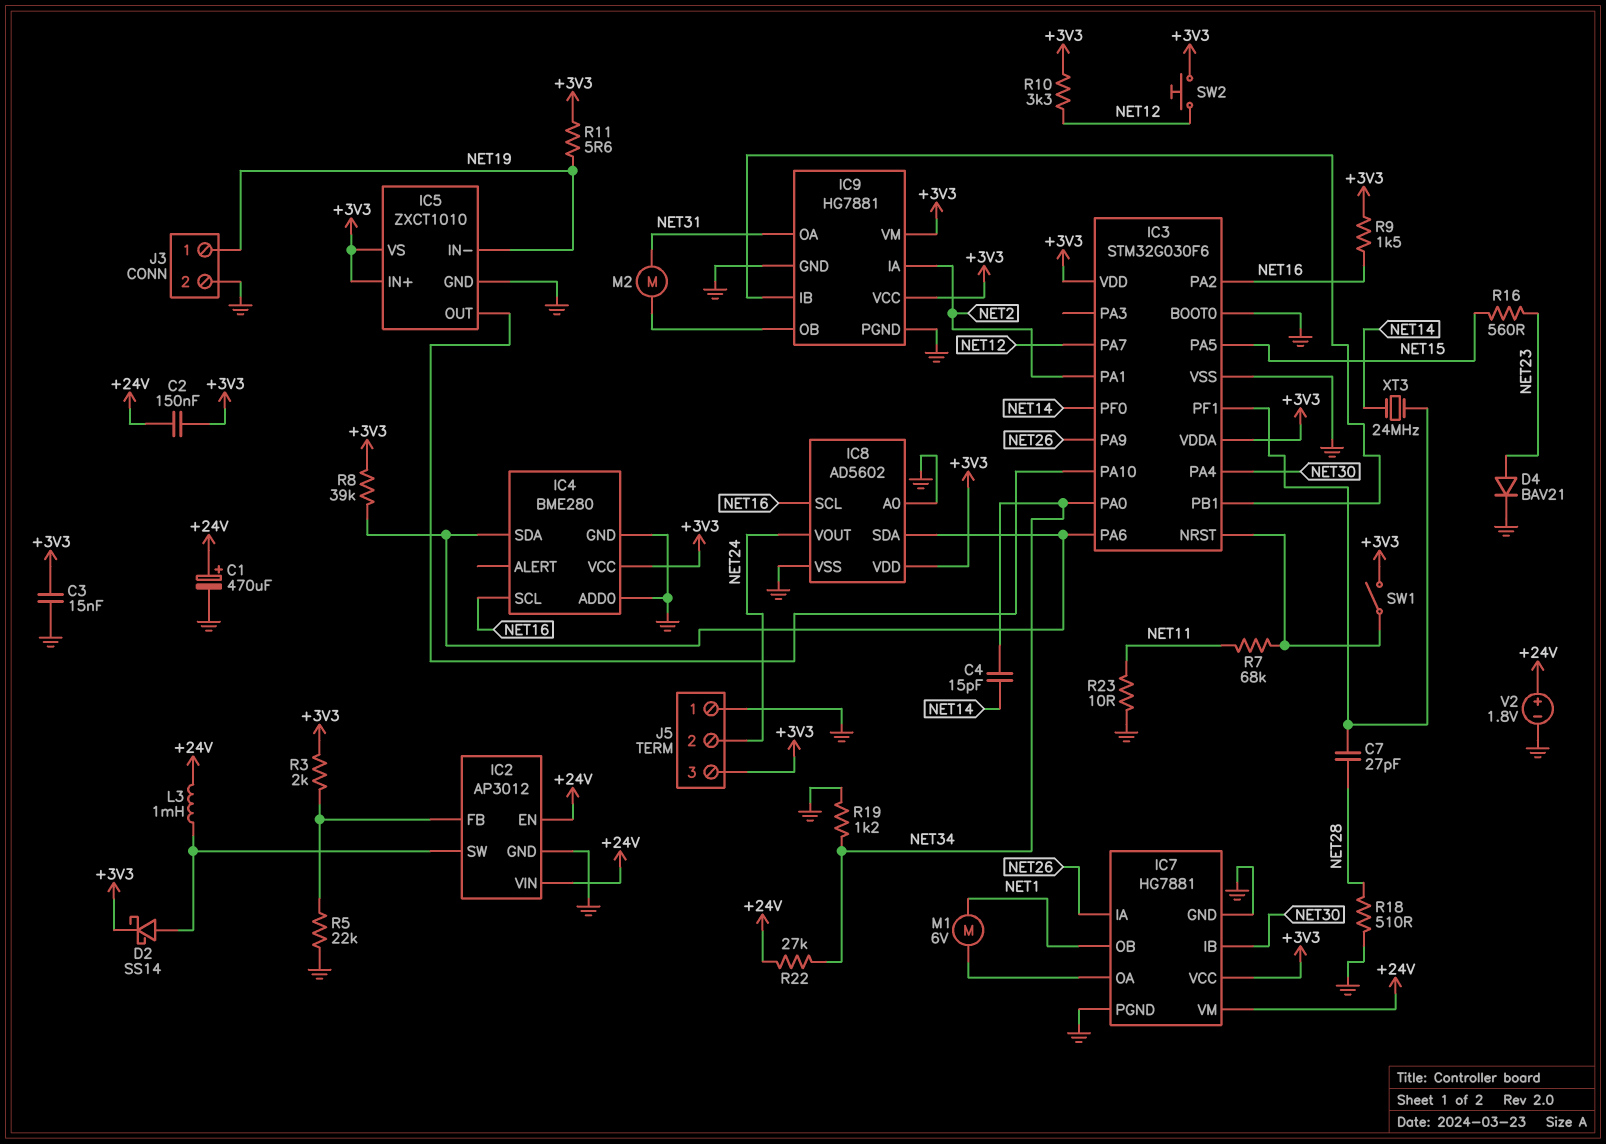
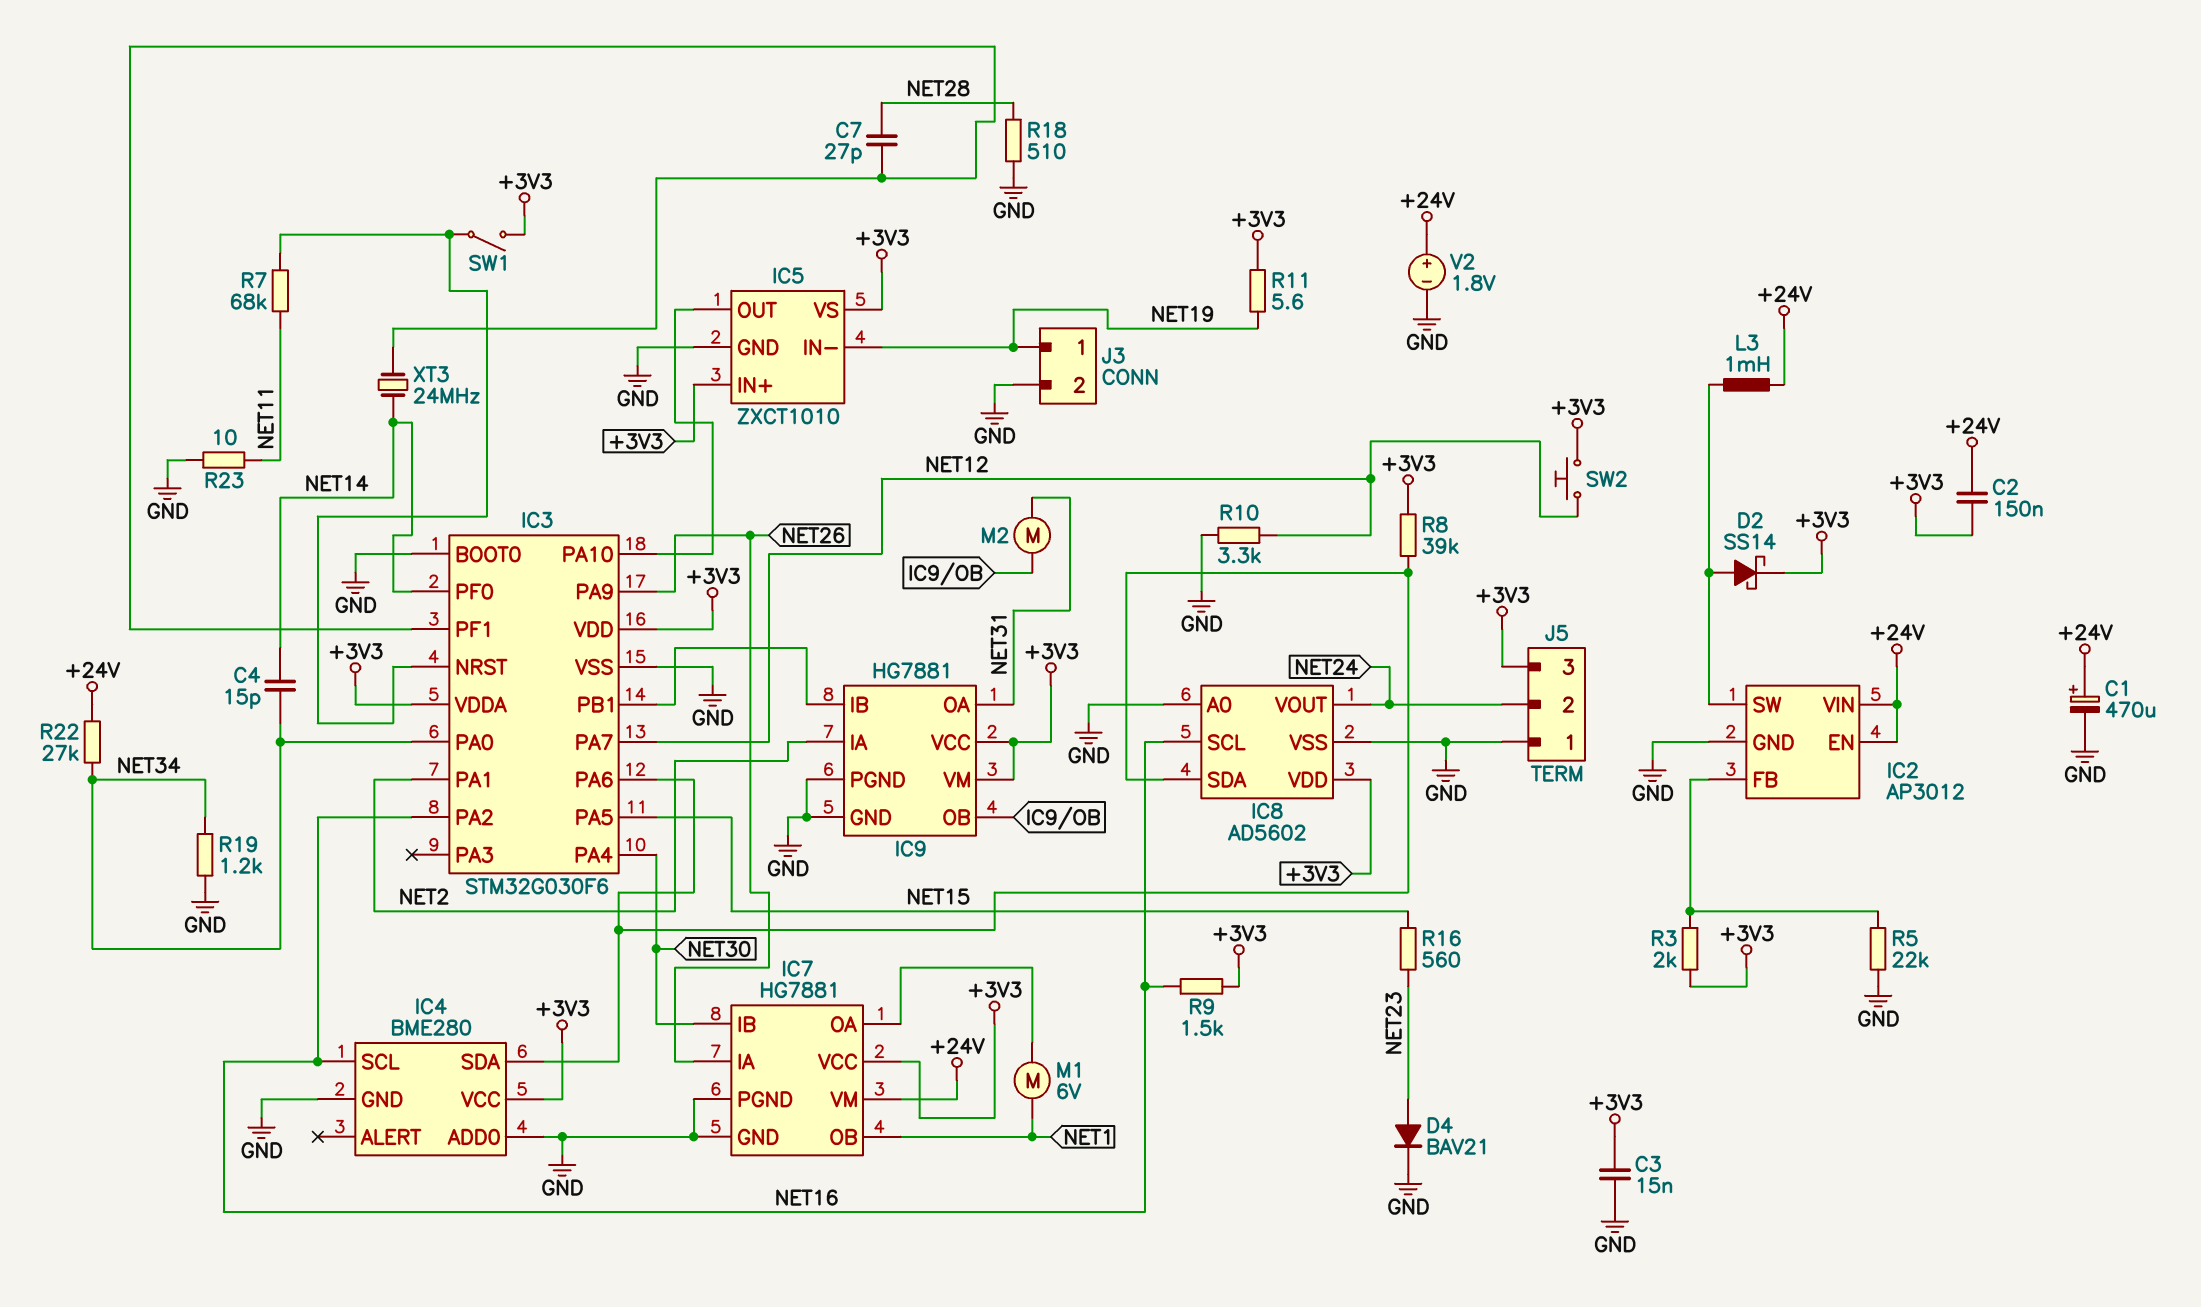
R10: 3.3k (+3V3, NET12) -> 3.3k (GND, NET12)

